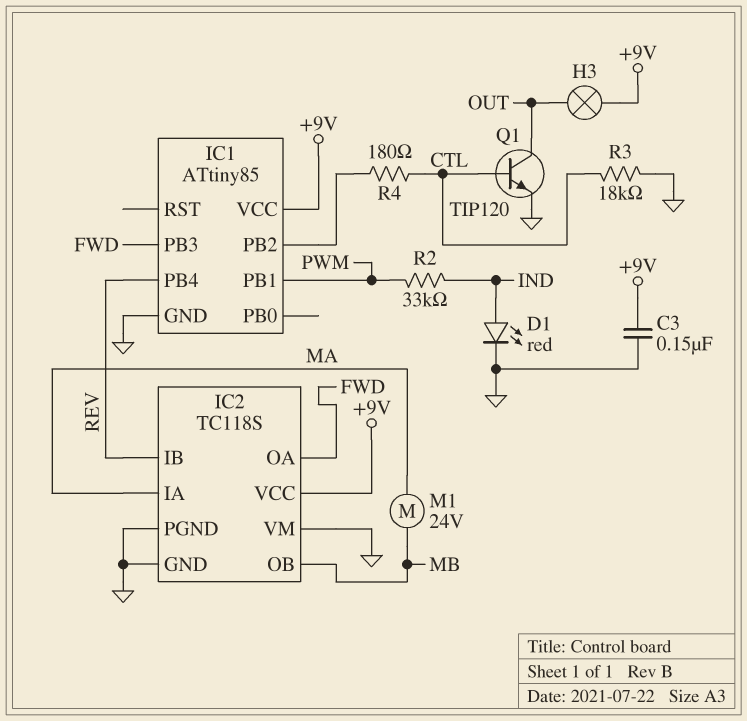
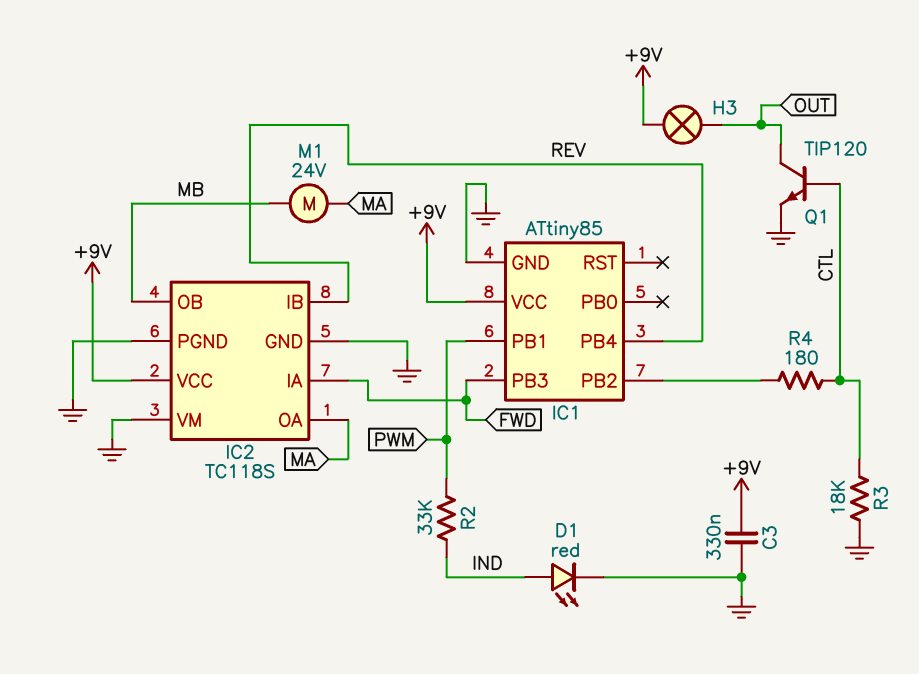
C3: 150nF (+9V, GND) -> 330nF (+9V, GND)
IC2 pin IA: MA -> FWD
IC2 pin OA: FWD -> MA

